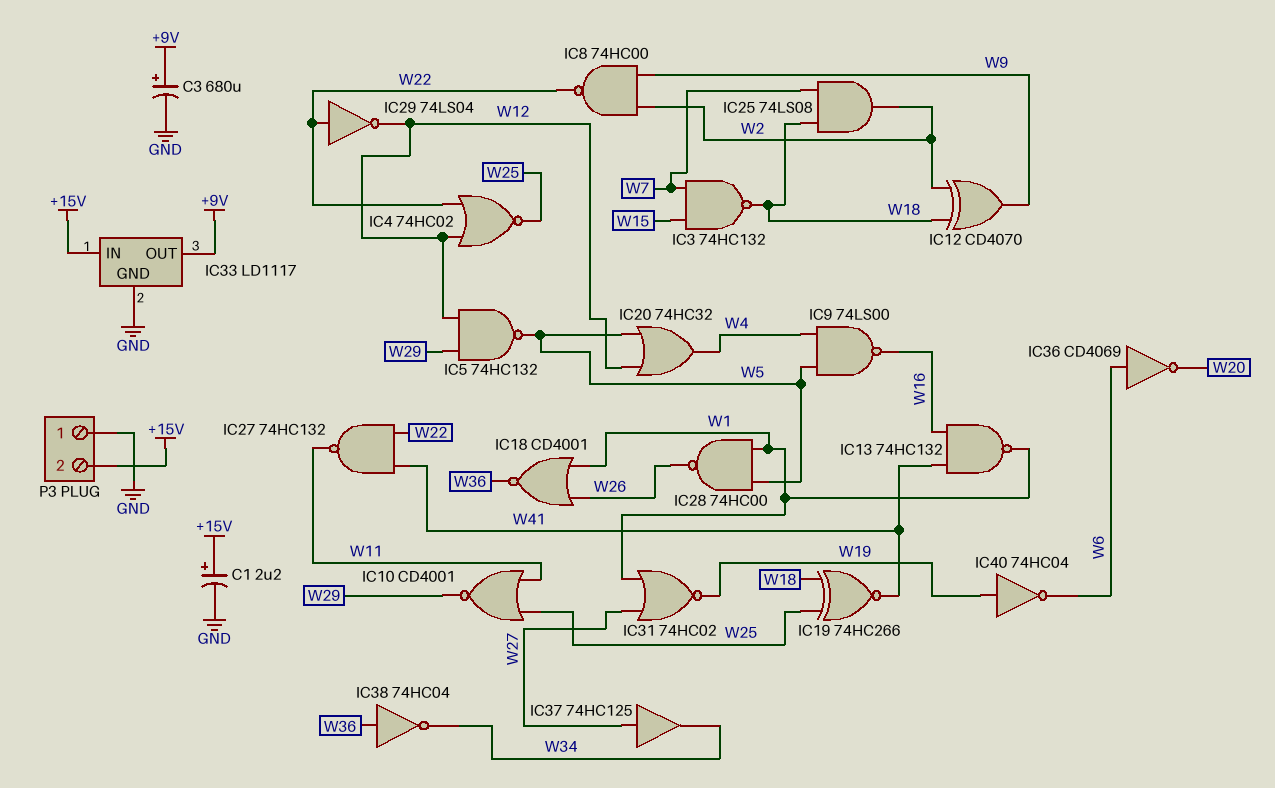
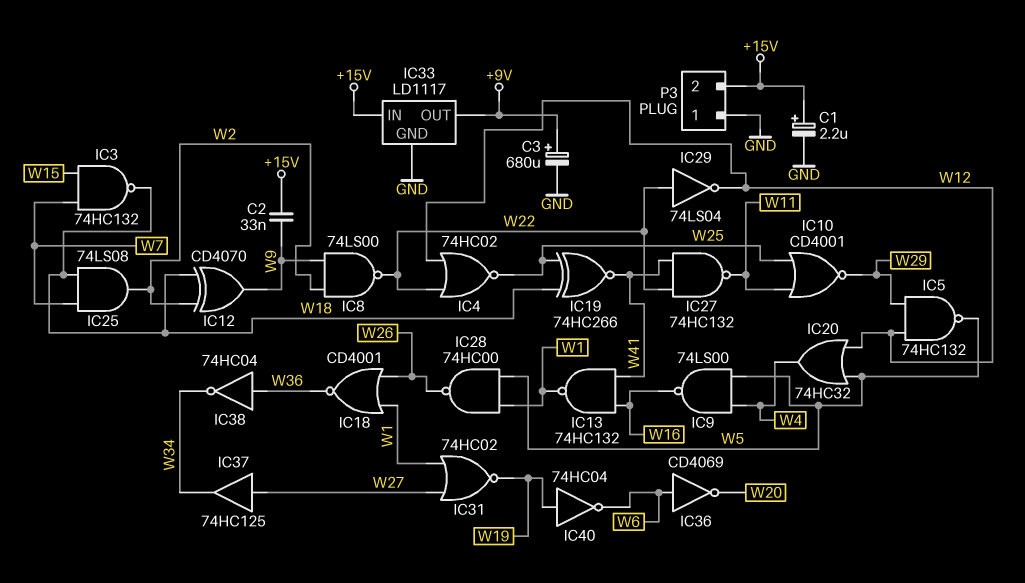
C2: none -> 33nF (+15V, W9)
IC8: NAND 74HC00 (in W2, in W9, out W22) -> NAND 74LS00 (in W2, in W9, out W22)

